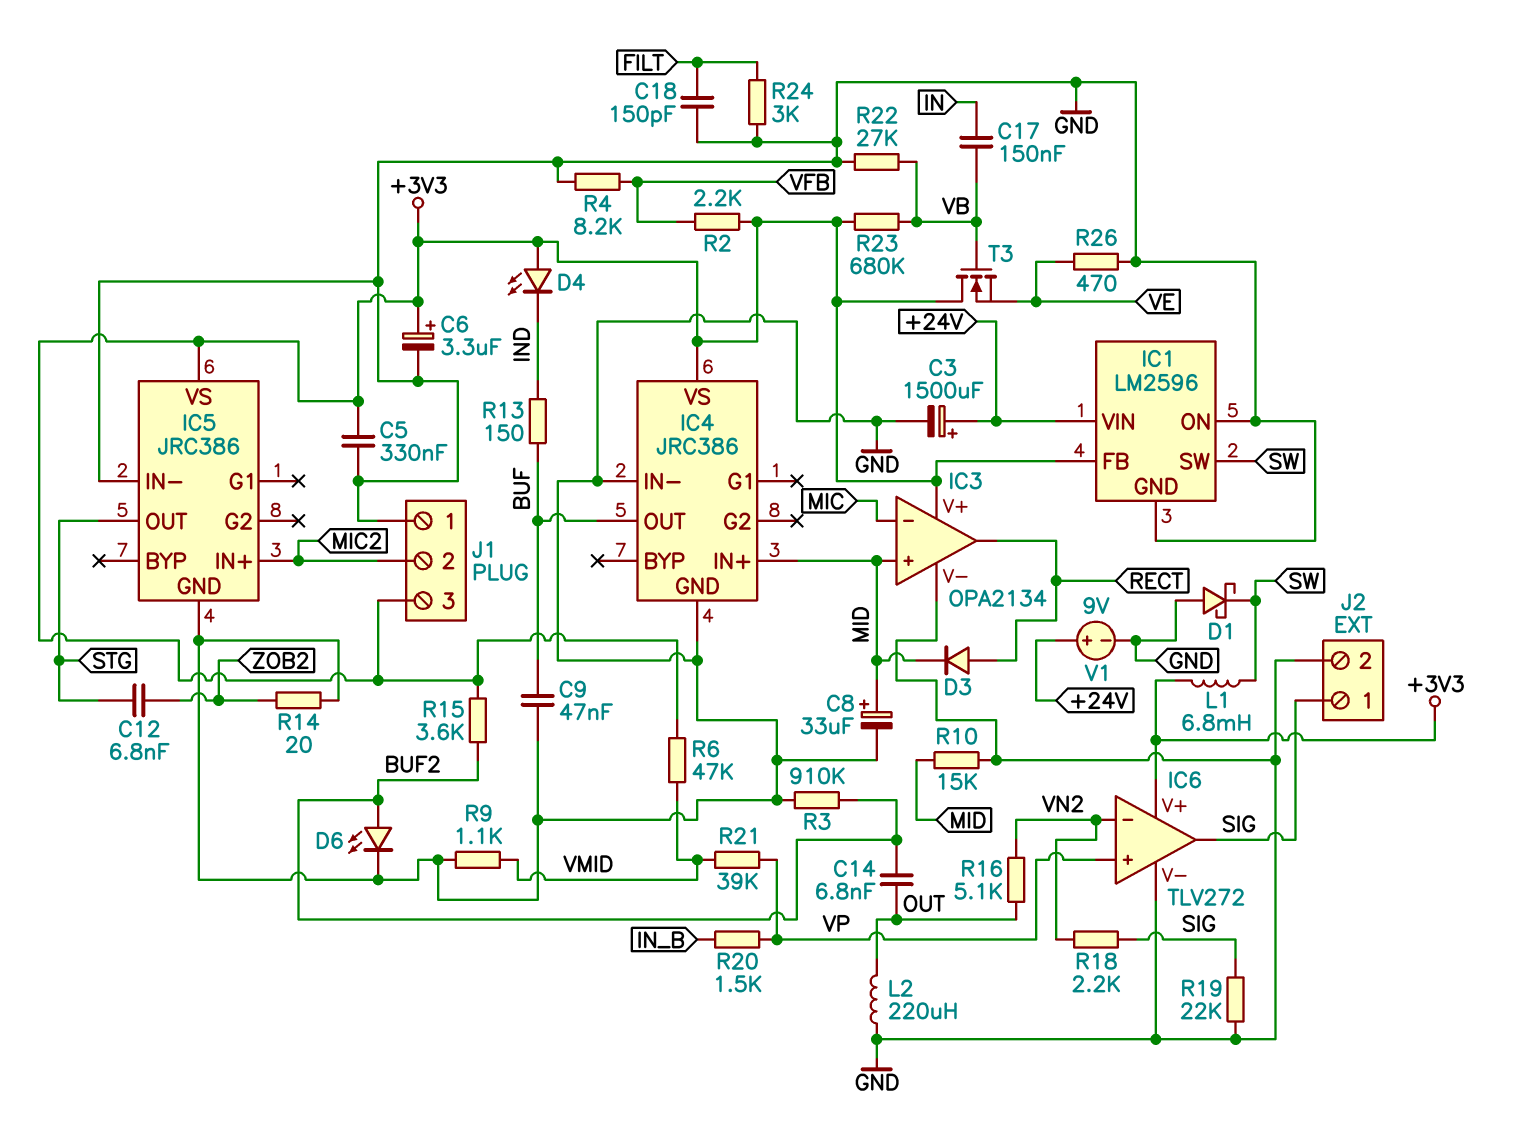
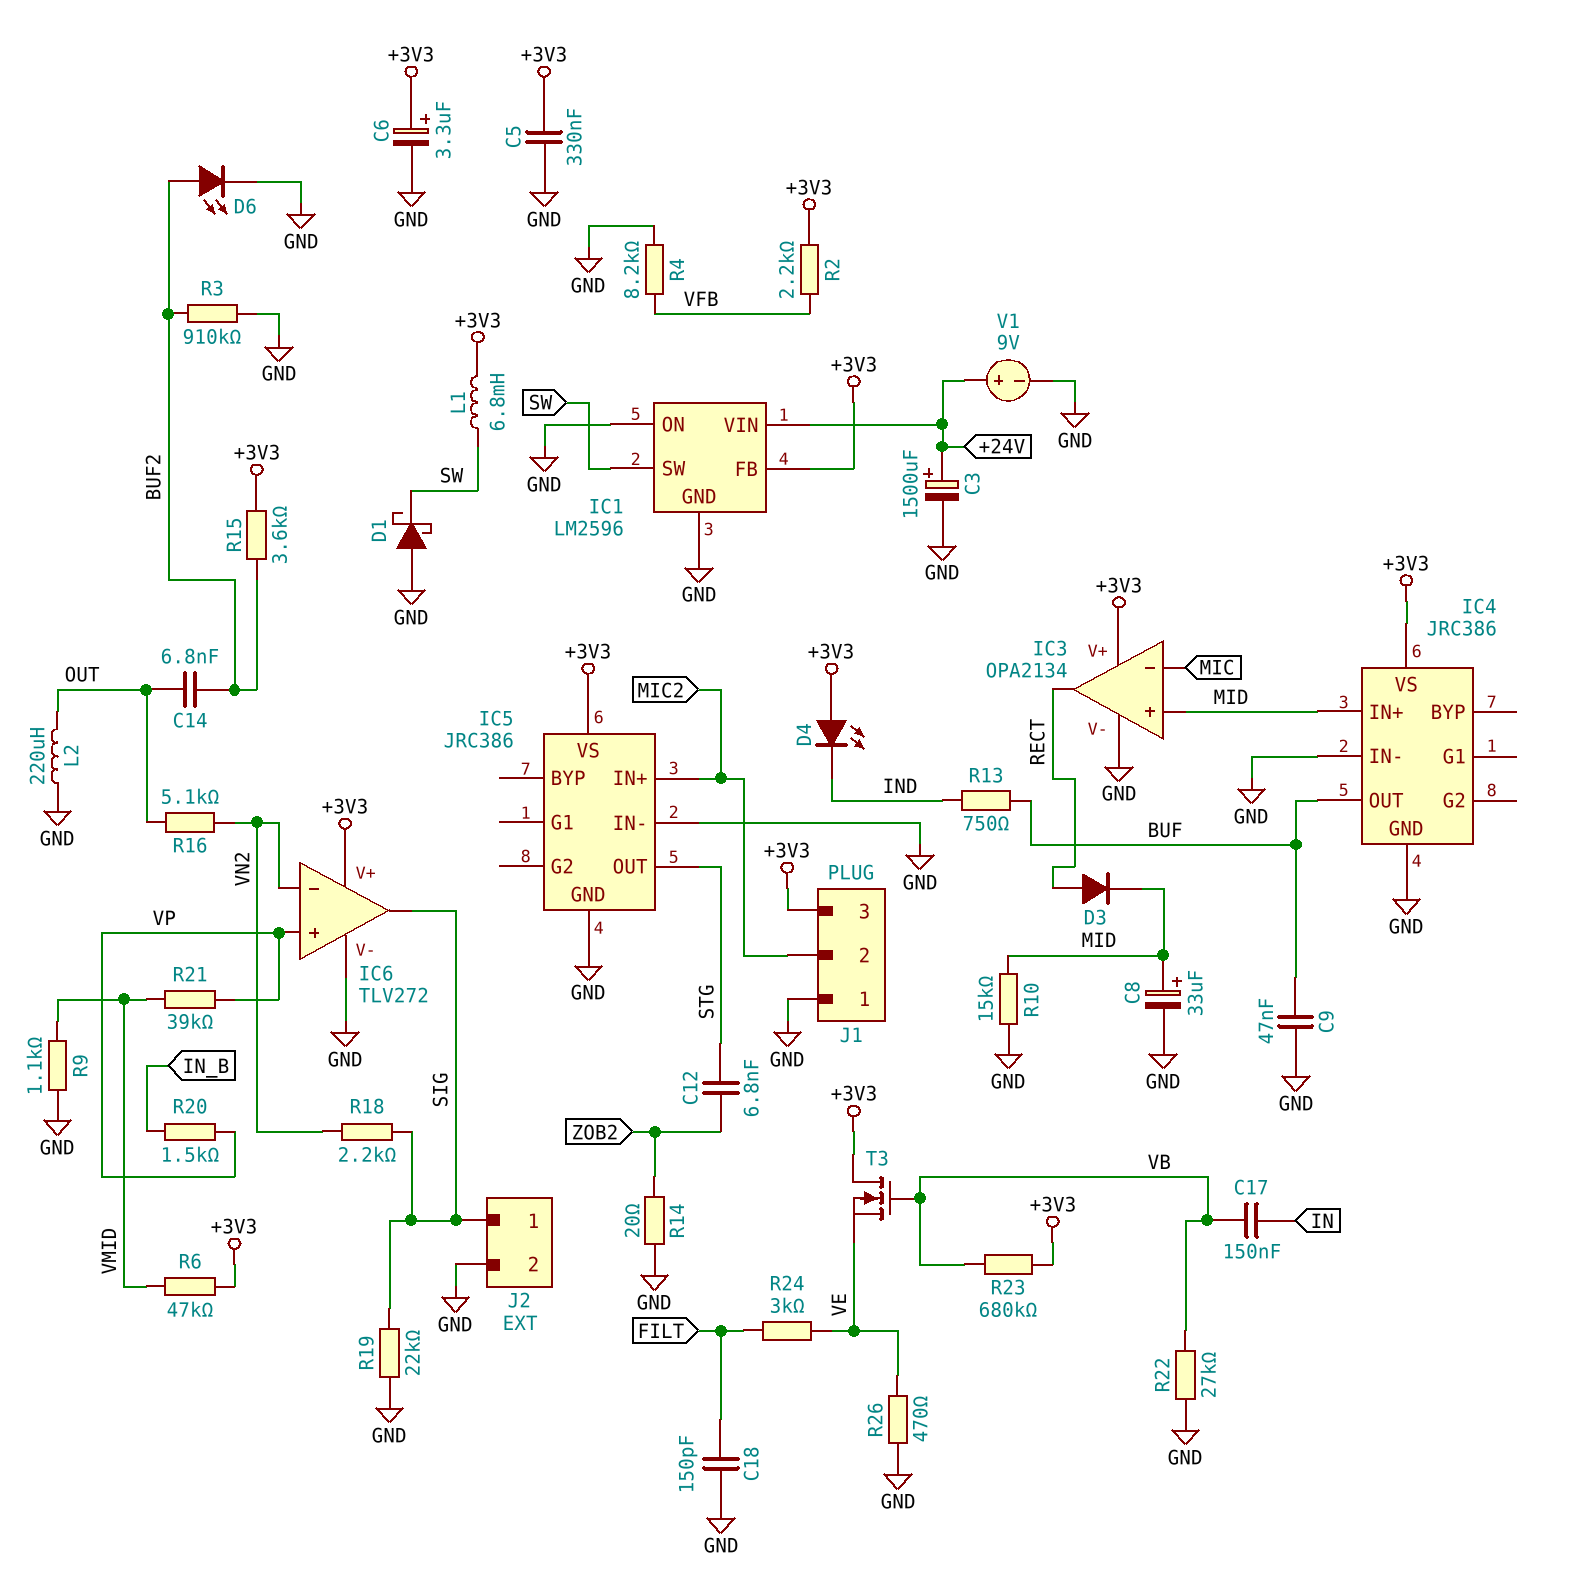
R13: 150 (BUF, IND) -> 750 (BUF, IND)
R24: 3k (FILT, GND) -> 3k (FILT, VE)

